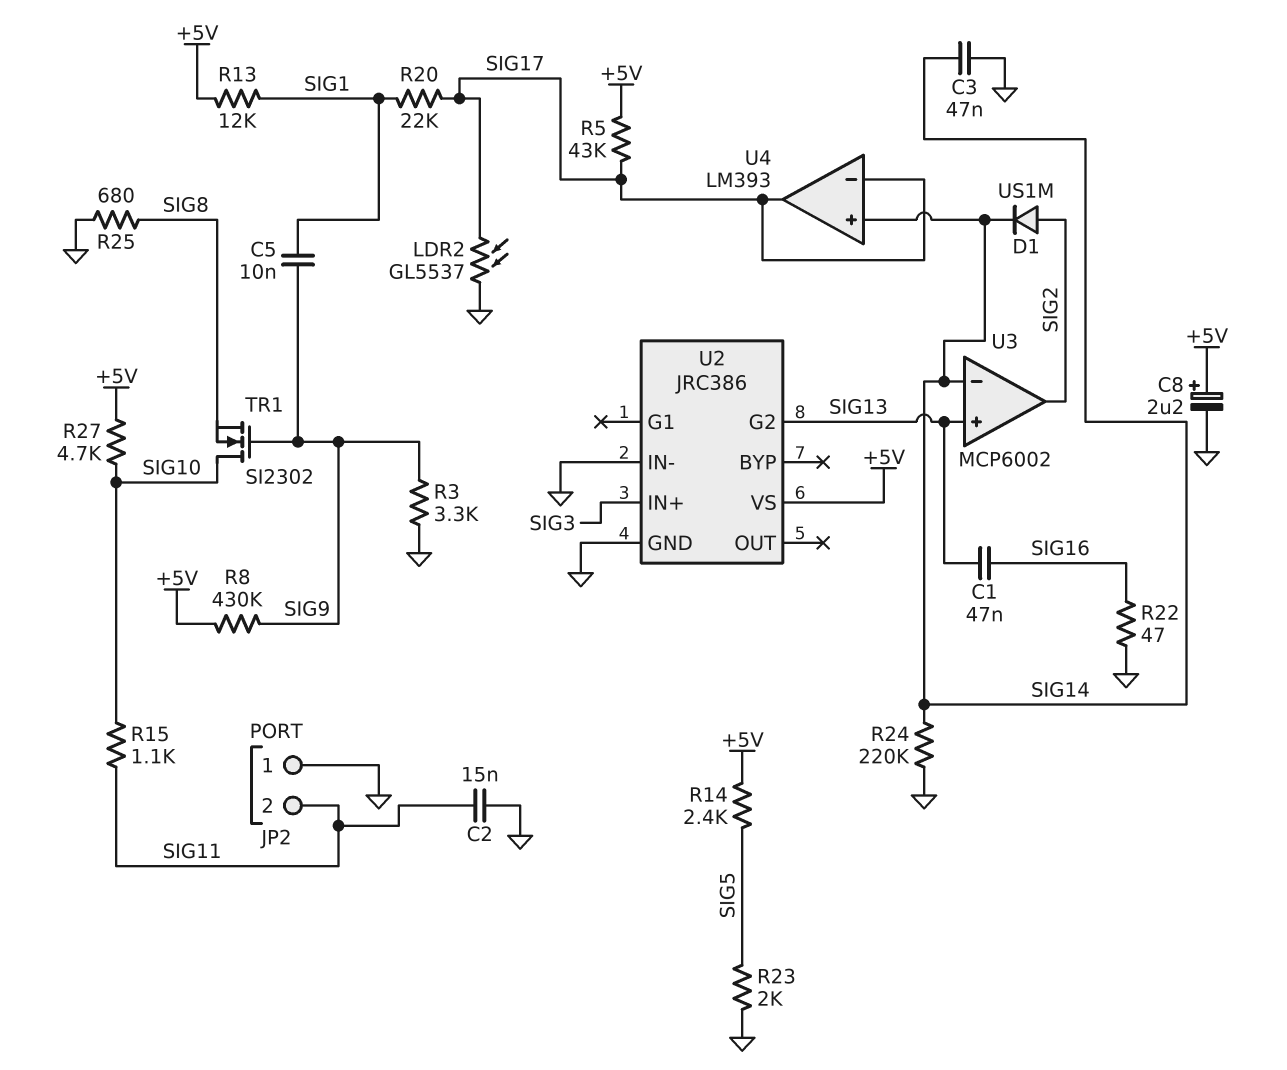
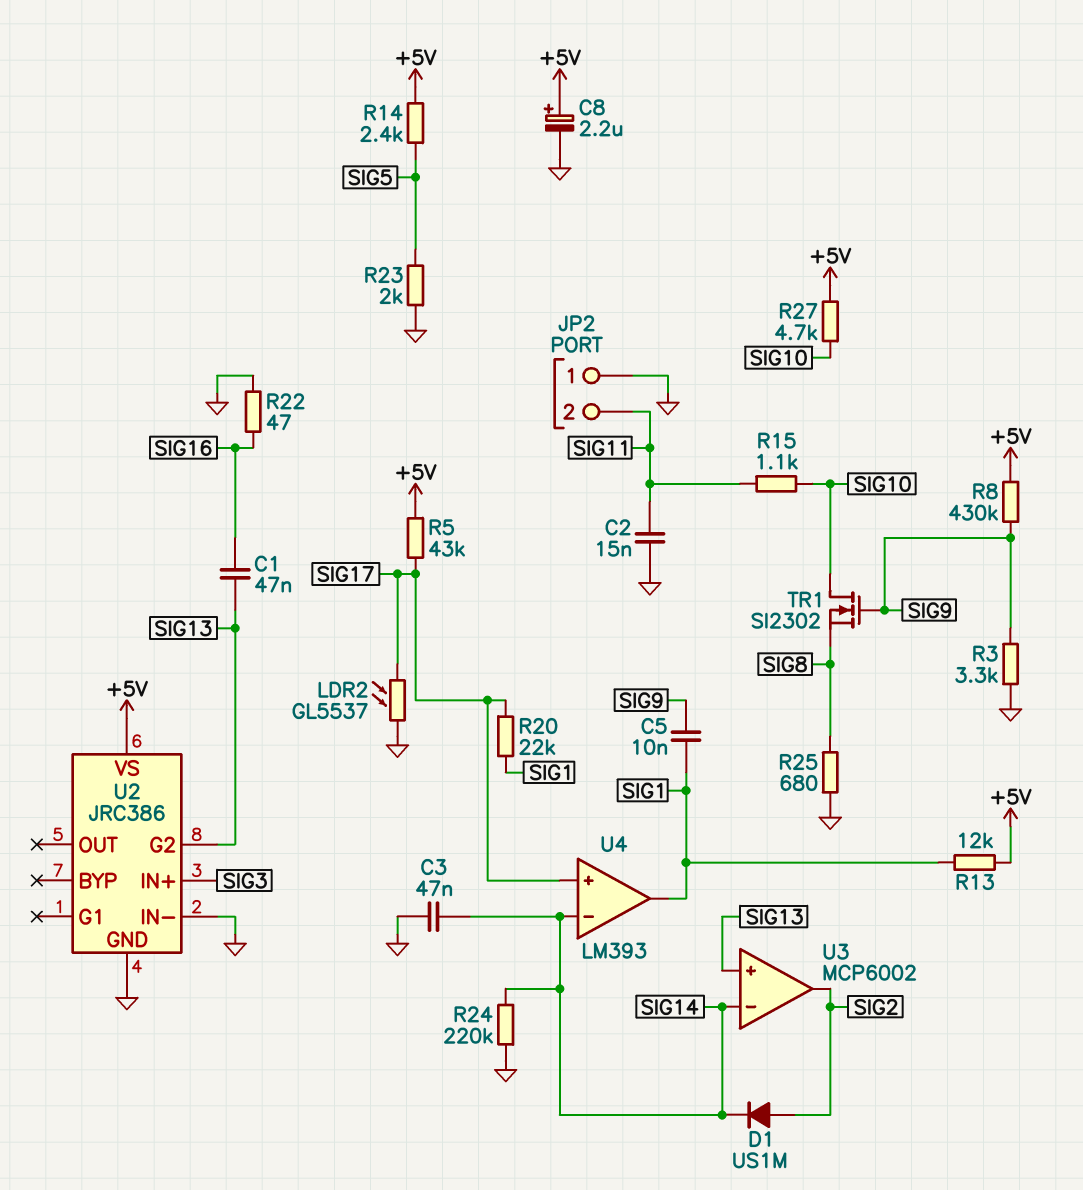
U4 pin in+: SIG14 -> SIG17
U4 pin in-: SIG17 -> SIG14
U4 pin out: SIG17 -> SIG1

